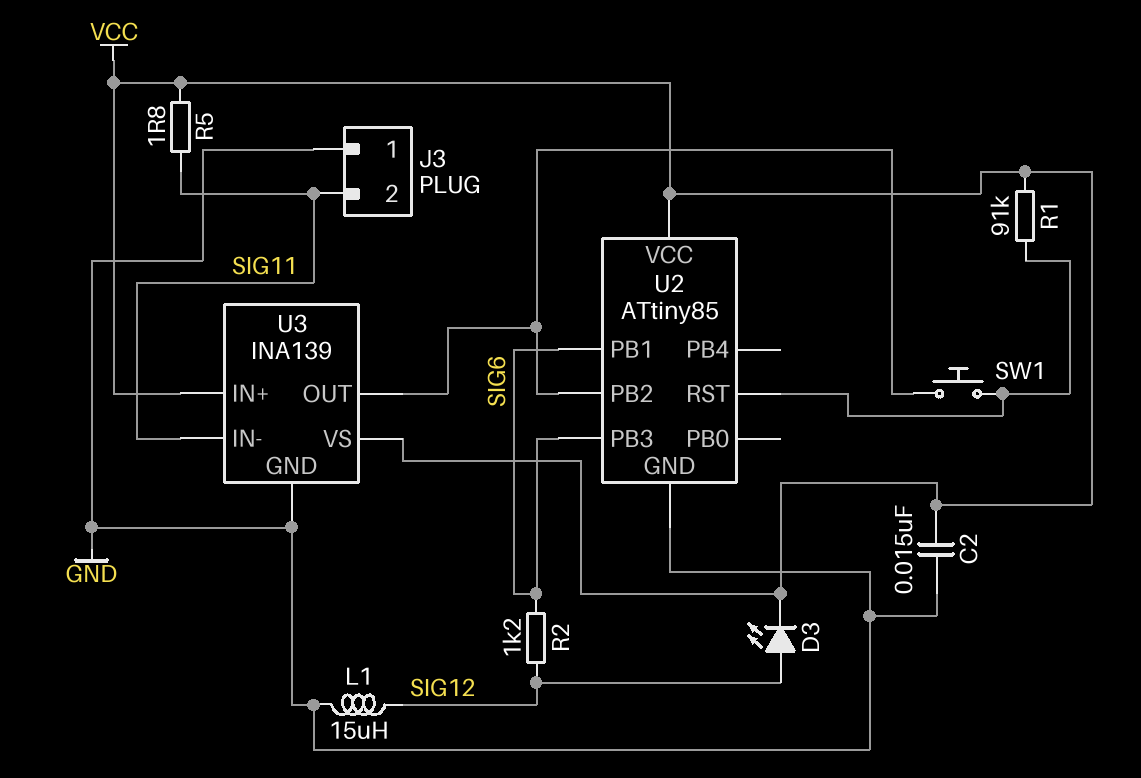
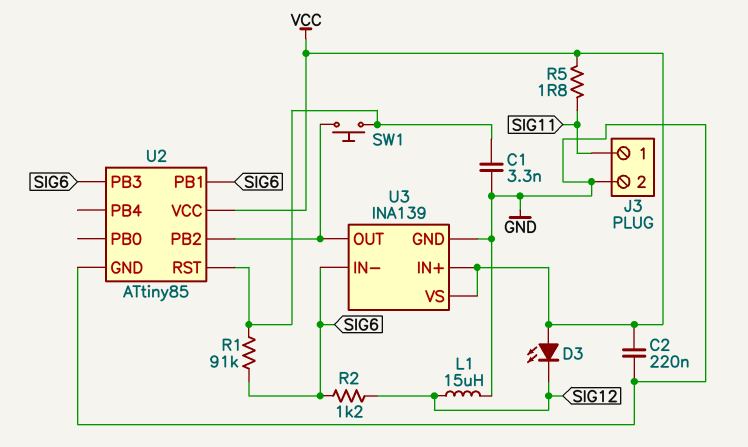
C1: none -> 3.3nF (GND, U2/RST)
C2: 15nF (GND, VCC) -> 220nF (GND, VCC)
D3: LED (A SIG12, K VCC) -> LED (A VCC, K SIG12)
J3 pin 1: GND -> SIG11
J3 pin 2: SIG11 -> GND
R1: 91k (U2/RST, VCC) -> 91k (SIG6, U2/RST)
U3 pin IN-: SIG11 -> SIG6

